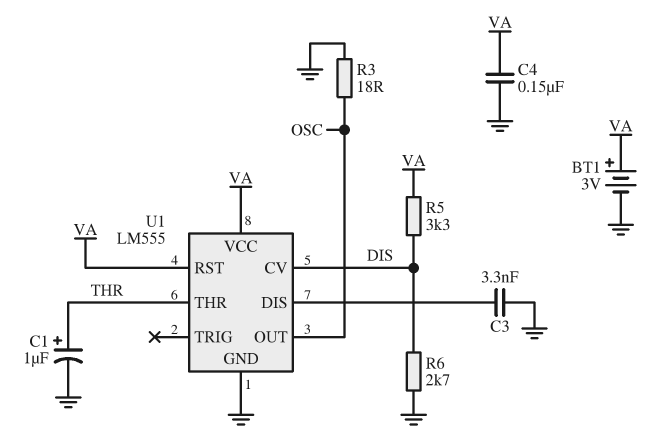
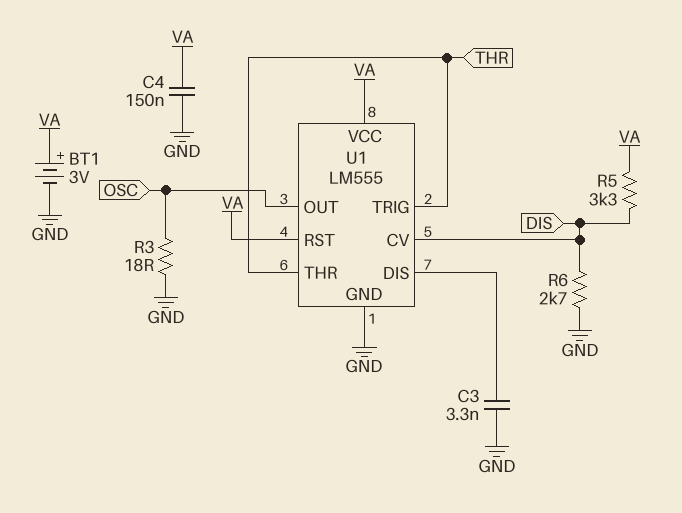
C1: 1uF (plus THR, minus GND) -> none
U1 pin TRIG: none -> THR

